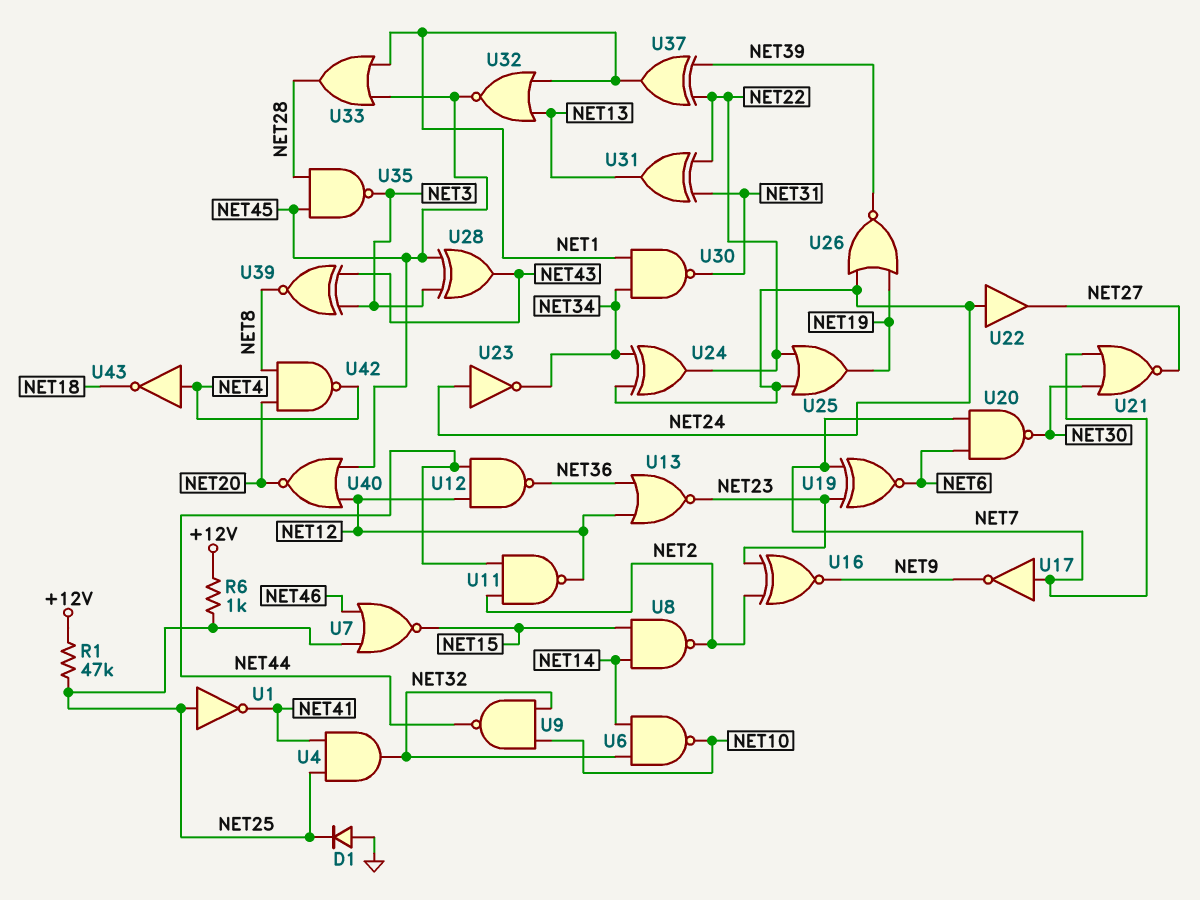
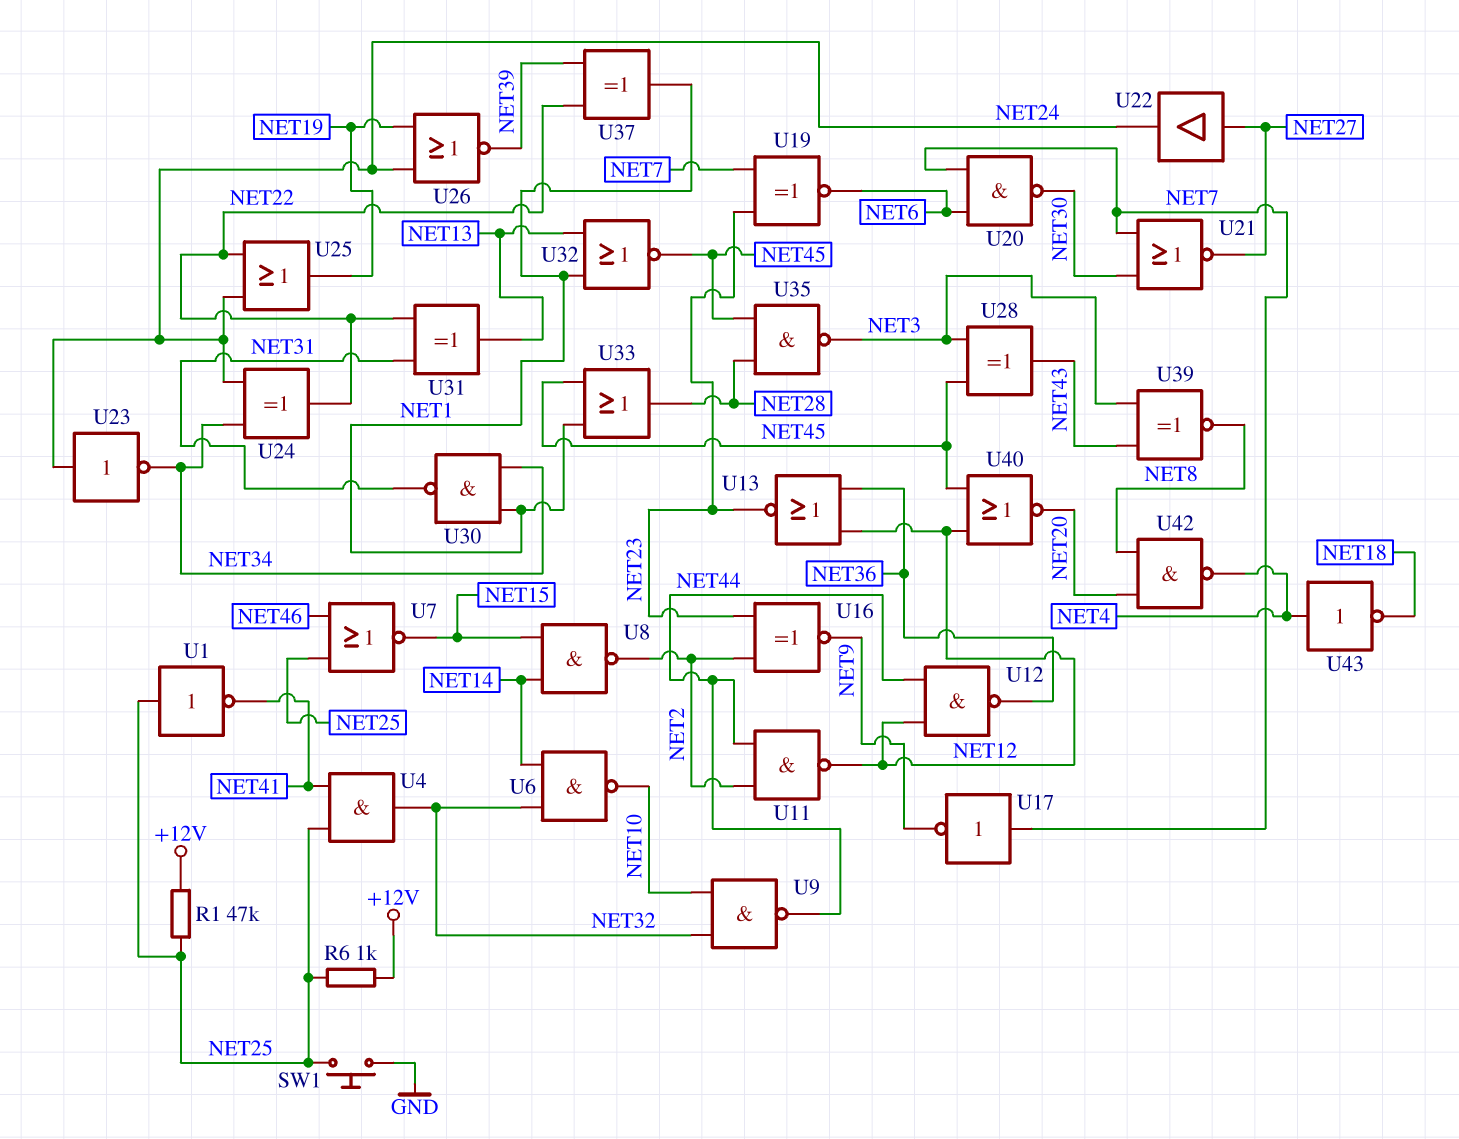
D1: diode (A GND, K NET25) -> none
SW1: none -> button (GND, NET25)
U22: buffer (in NET24, out NET27) -> buffer (in NET27, out NET24)

